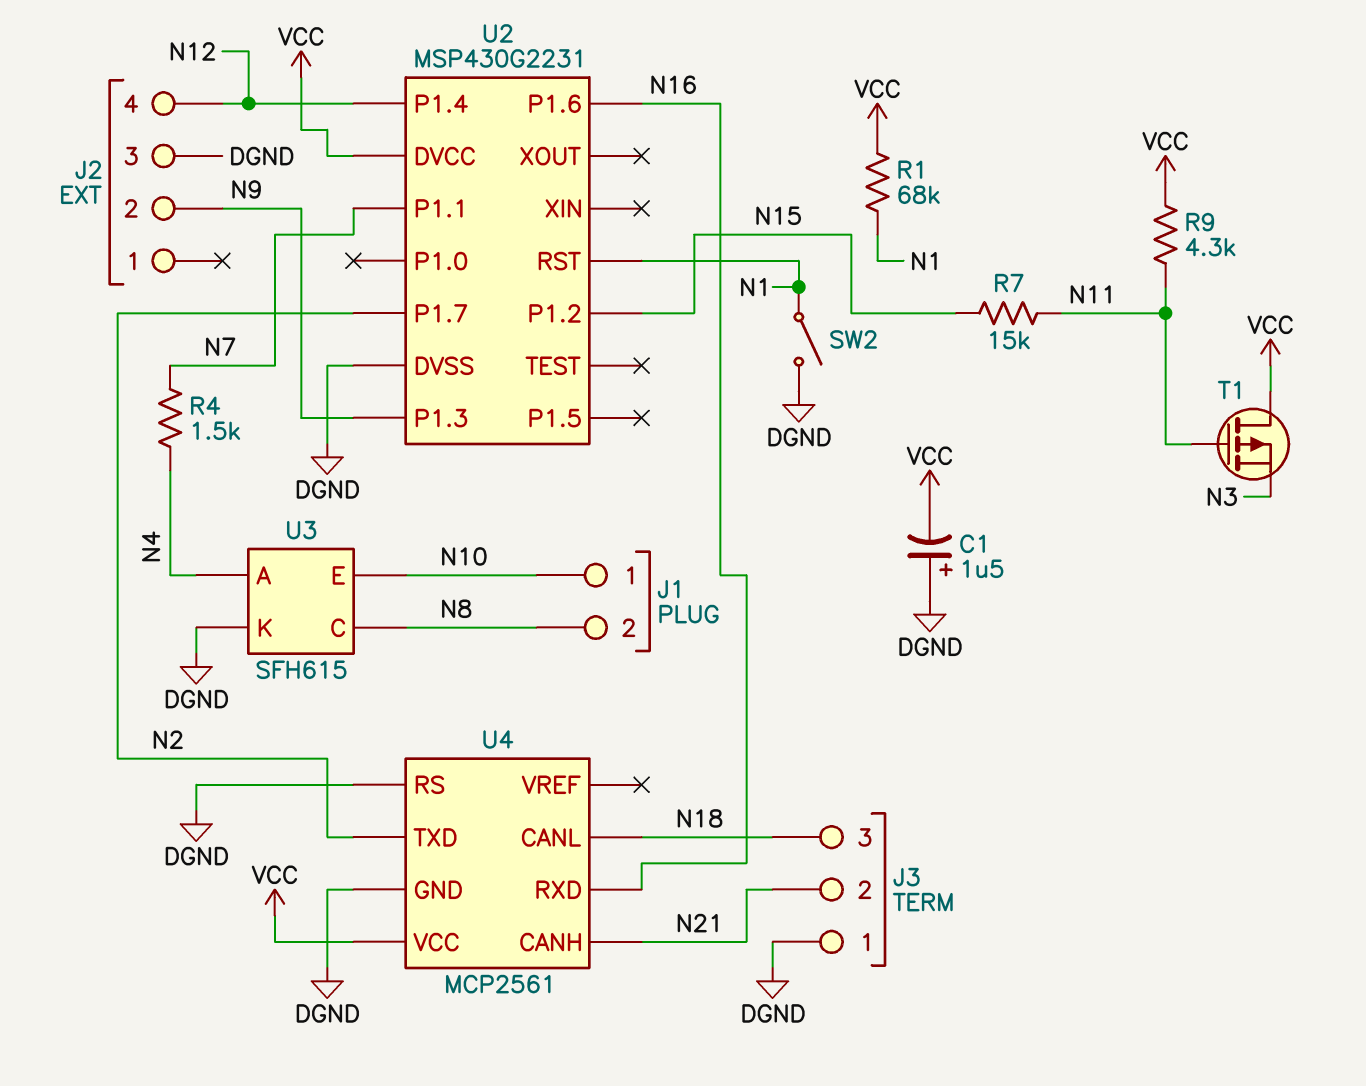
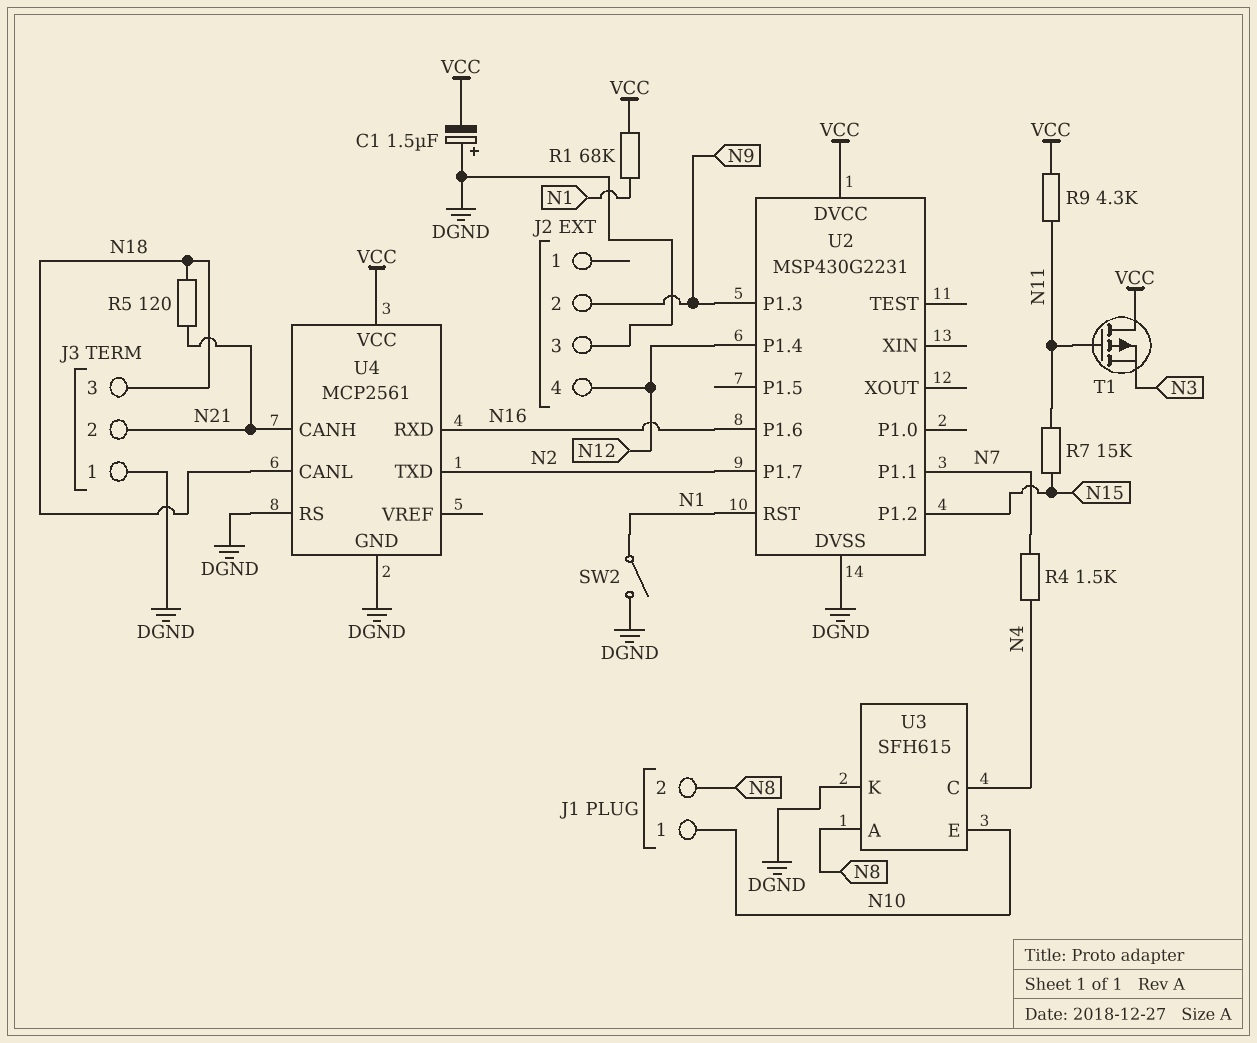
R5: none -> 120 (N18, N21)
U3 pin A: N4 -> N8
U3 pin C: N8 -> N4

